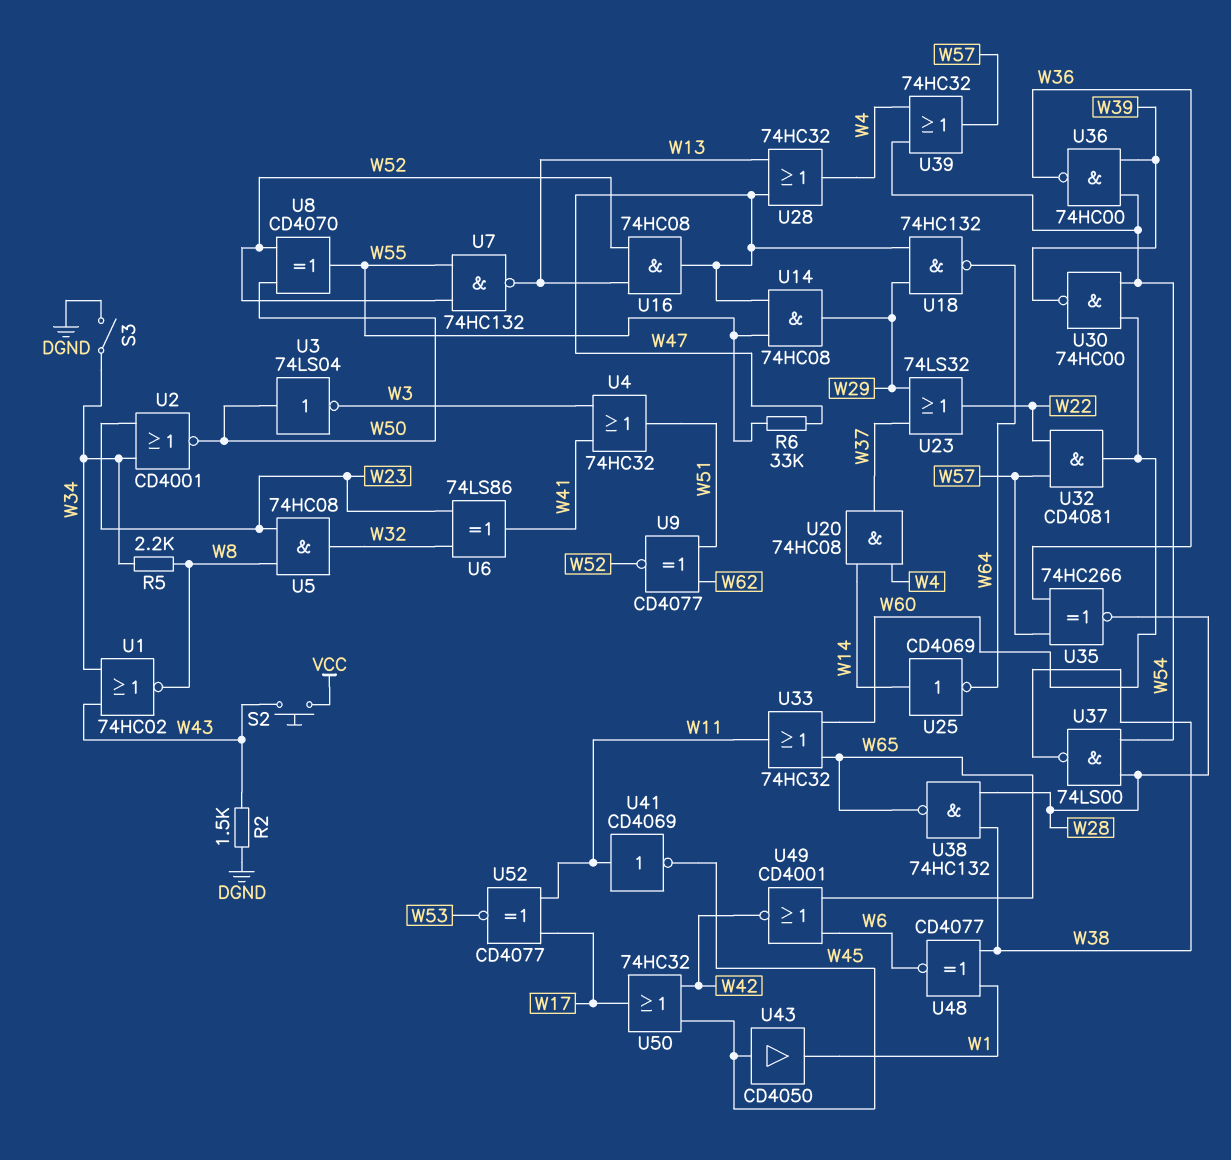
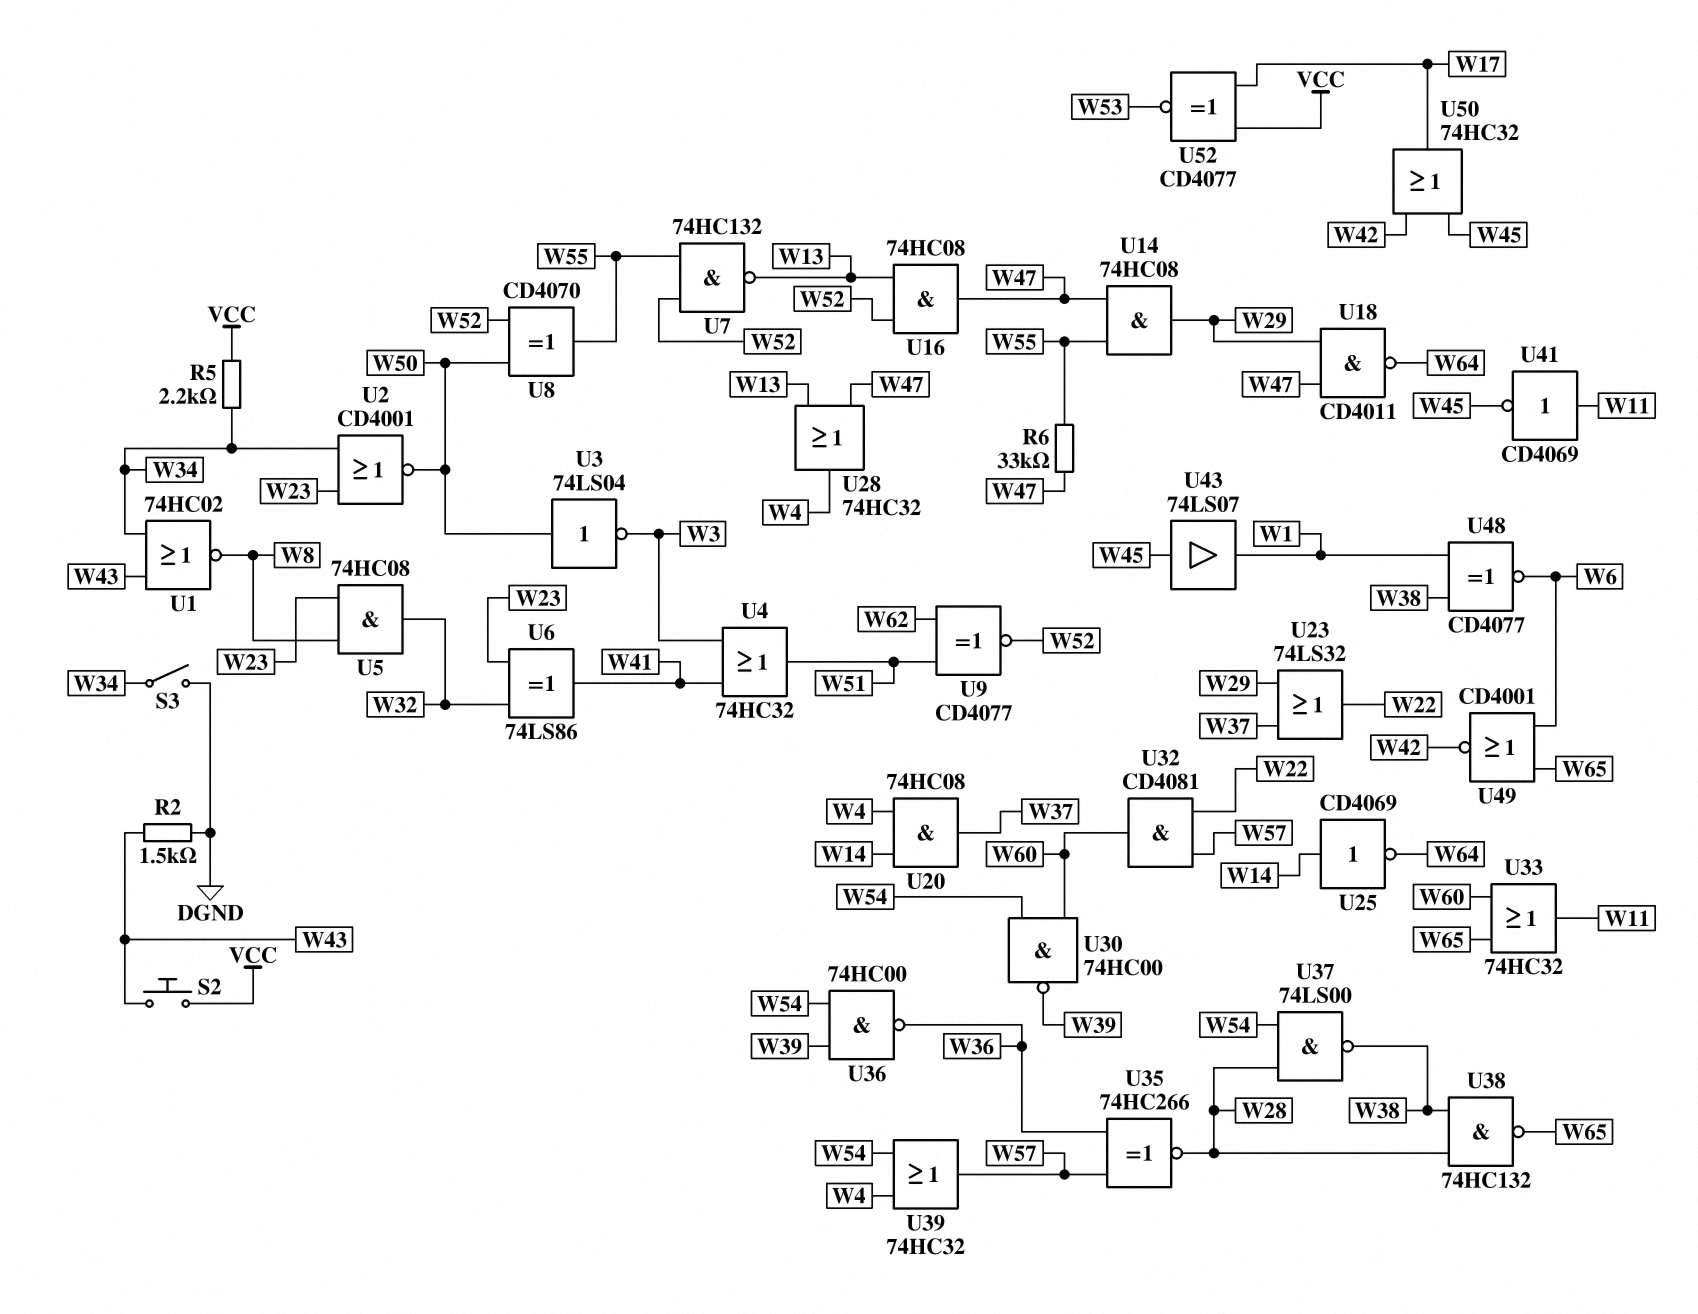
R5: 2.2k (W8, W34) -> 2.2k (VCC, W34)
U18: NAND 74HC132 (in W29, in W47, out W64) -> NAND CD4011 (in W29, in W47, out W64)
U43: buffer CD4050 (in W45, out W1) -> buffer 74LS07 (in W45, out W1)
U52: XNOR CD4077 (in W11, in W17, out W53) -> XNOR CD4077 (in VCC, in W17, out W53)

